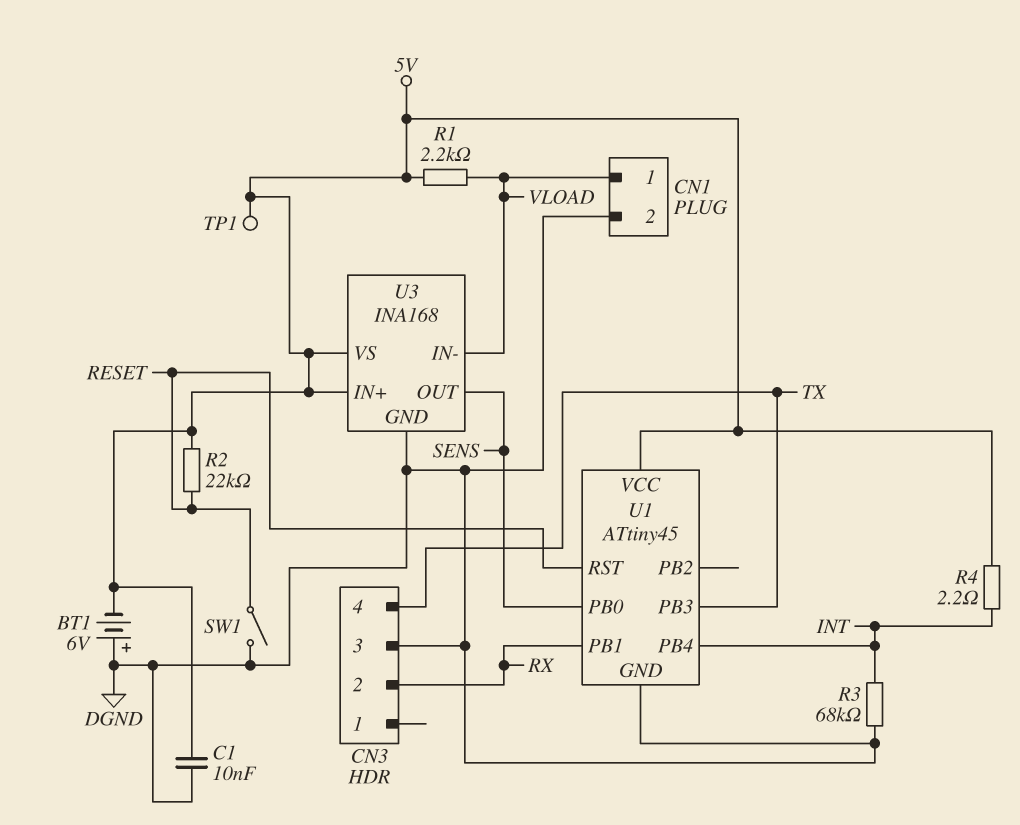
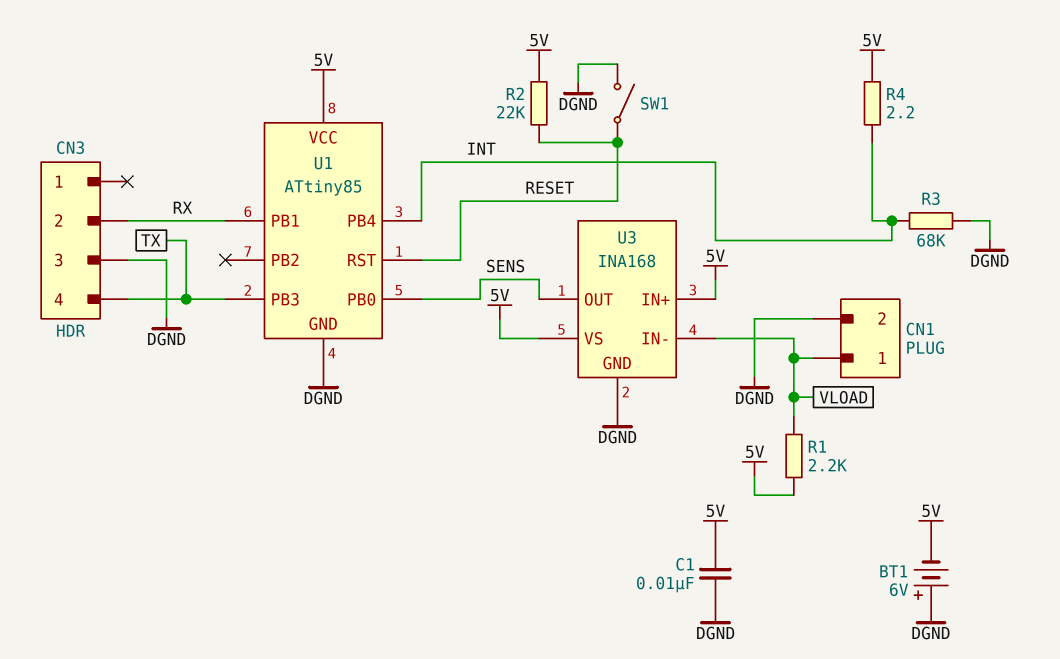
TP1: test point (5V) -> none
U1: ATtiny45 -> ATtiny85

